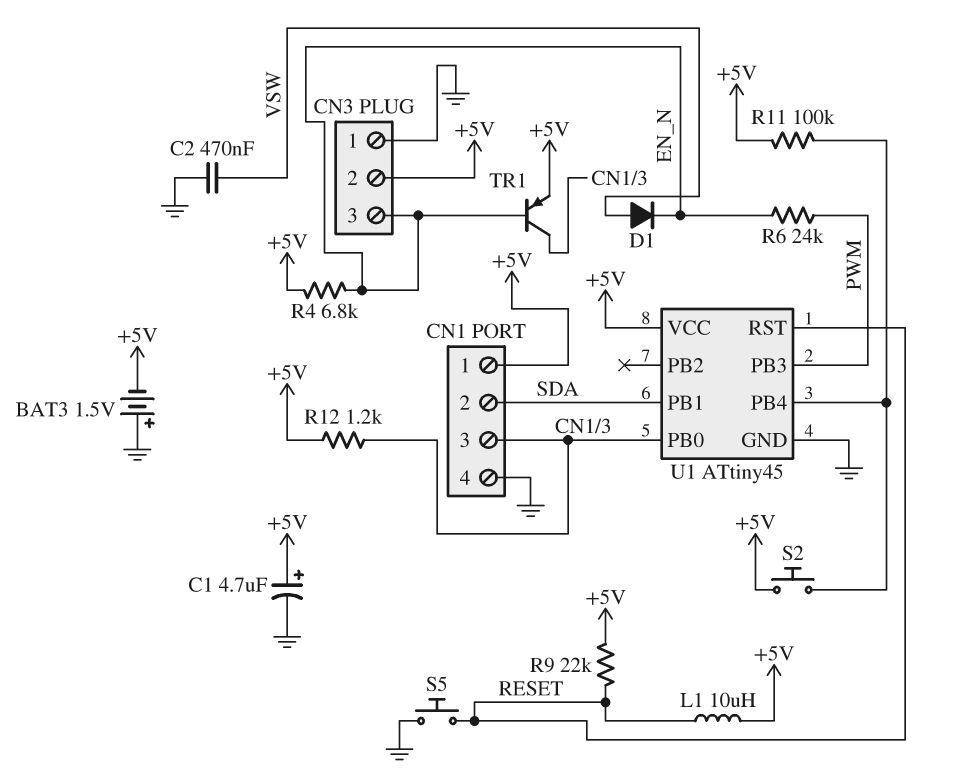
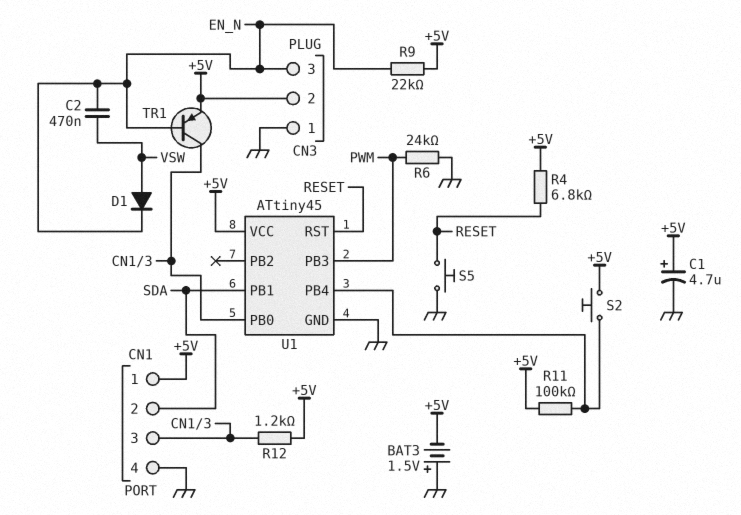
C2: 470nF (GND, VSW) -> 470nF (EN_N, VSW)
L1: 10uH (+5V, RESET) -> none
R4: 6.8k (+5V, EN_N) -> 6.8k (+5V, RESET)
R6: 24k (EN_N, PWM) -> 24k (GND, PWM)
R9: 22k (+5V, RESET) -> 22k (+5V, EN_N)

